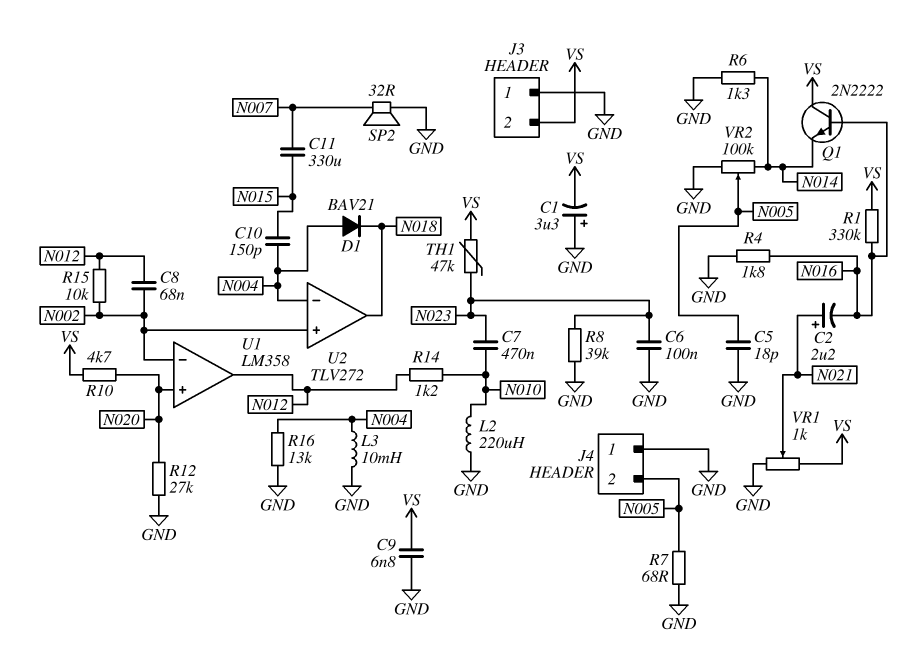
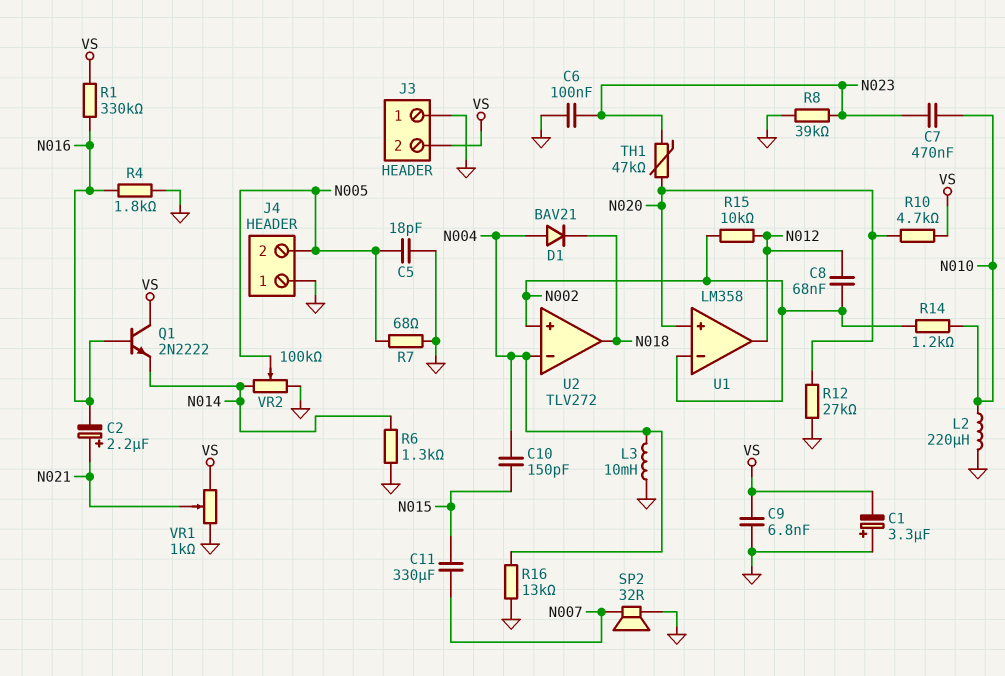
R14: 1.2k (N010, N012) -> 1.2k (N002, N010)
TH1: 47k (N023, VS) -> 47k (N020, N023)

